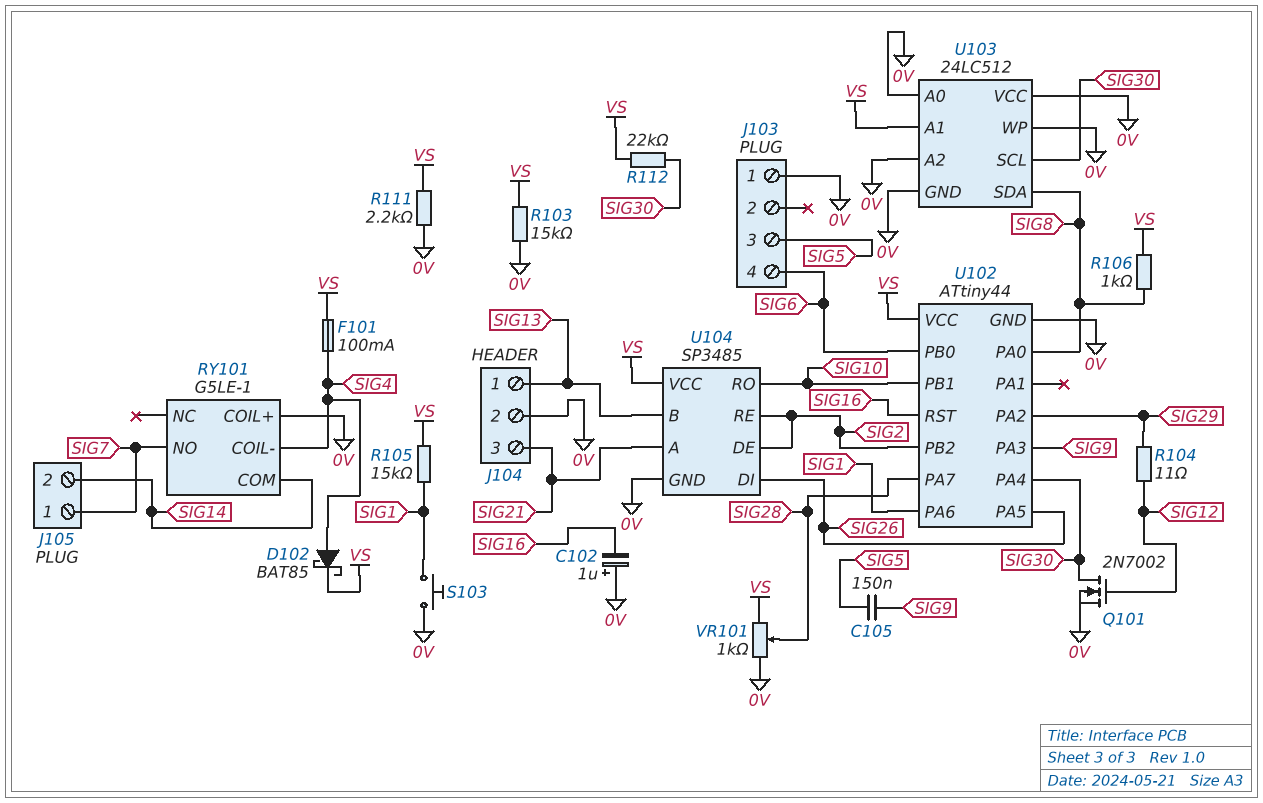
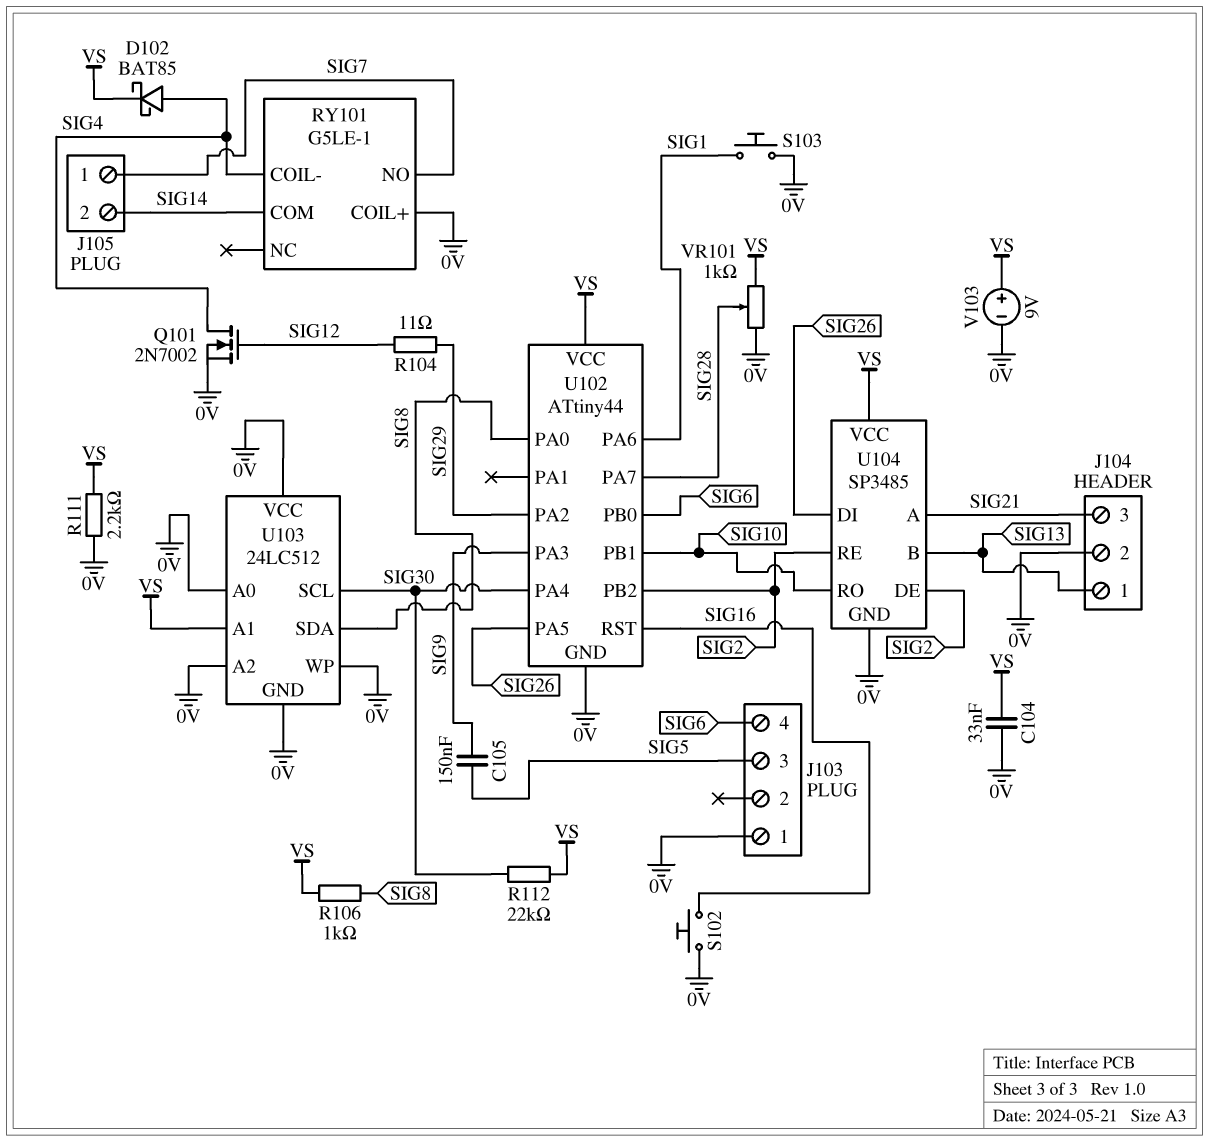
C102: 1uF (plus 0V, minus SIG16) -> none
C104: none -> 33nF (0V, VS)
F101: 100mA (SIG4, VS) -> none
Q101: NMOS 2N7002 (G SIG12, D SIG30, S 0V) -> NMOS 2N7002 (G SIG12, D SIG4, S 0V)
R103: 15k (0V, VS) -> none
R105: 15k (SIG1, VS) -> none
S102: none -> button (0V, SIG16)
V103: none -> 9V (plus VS, minus 0V)

